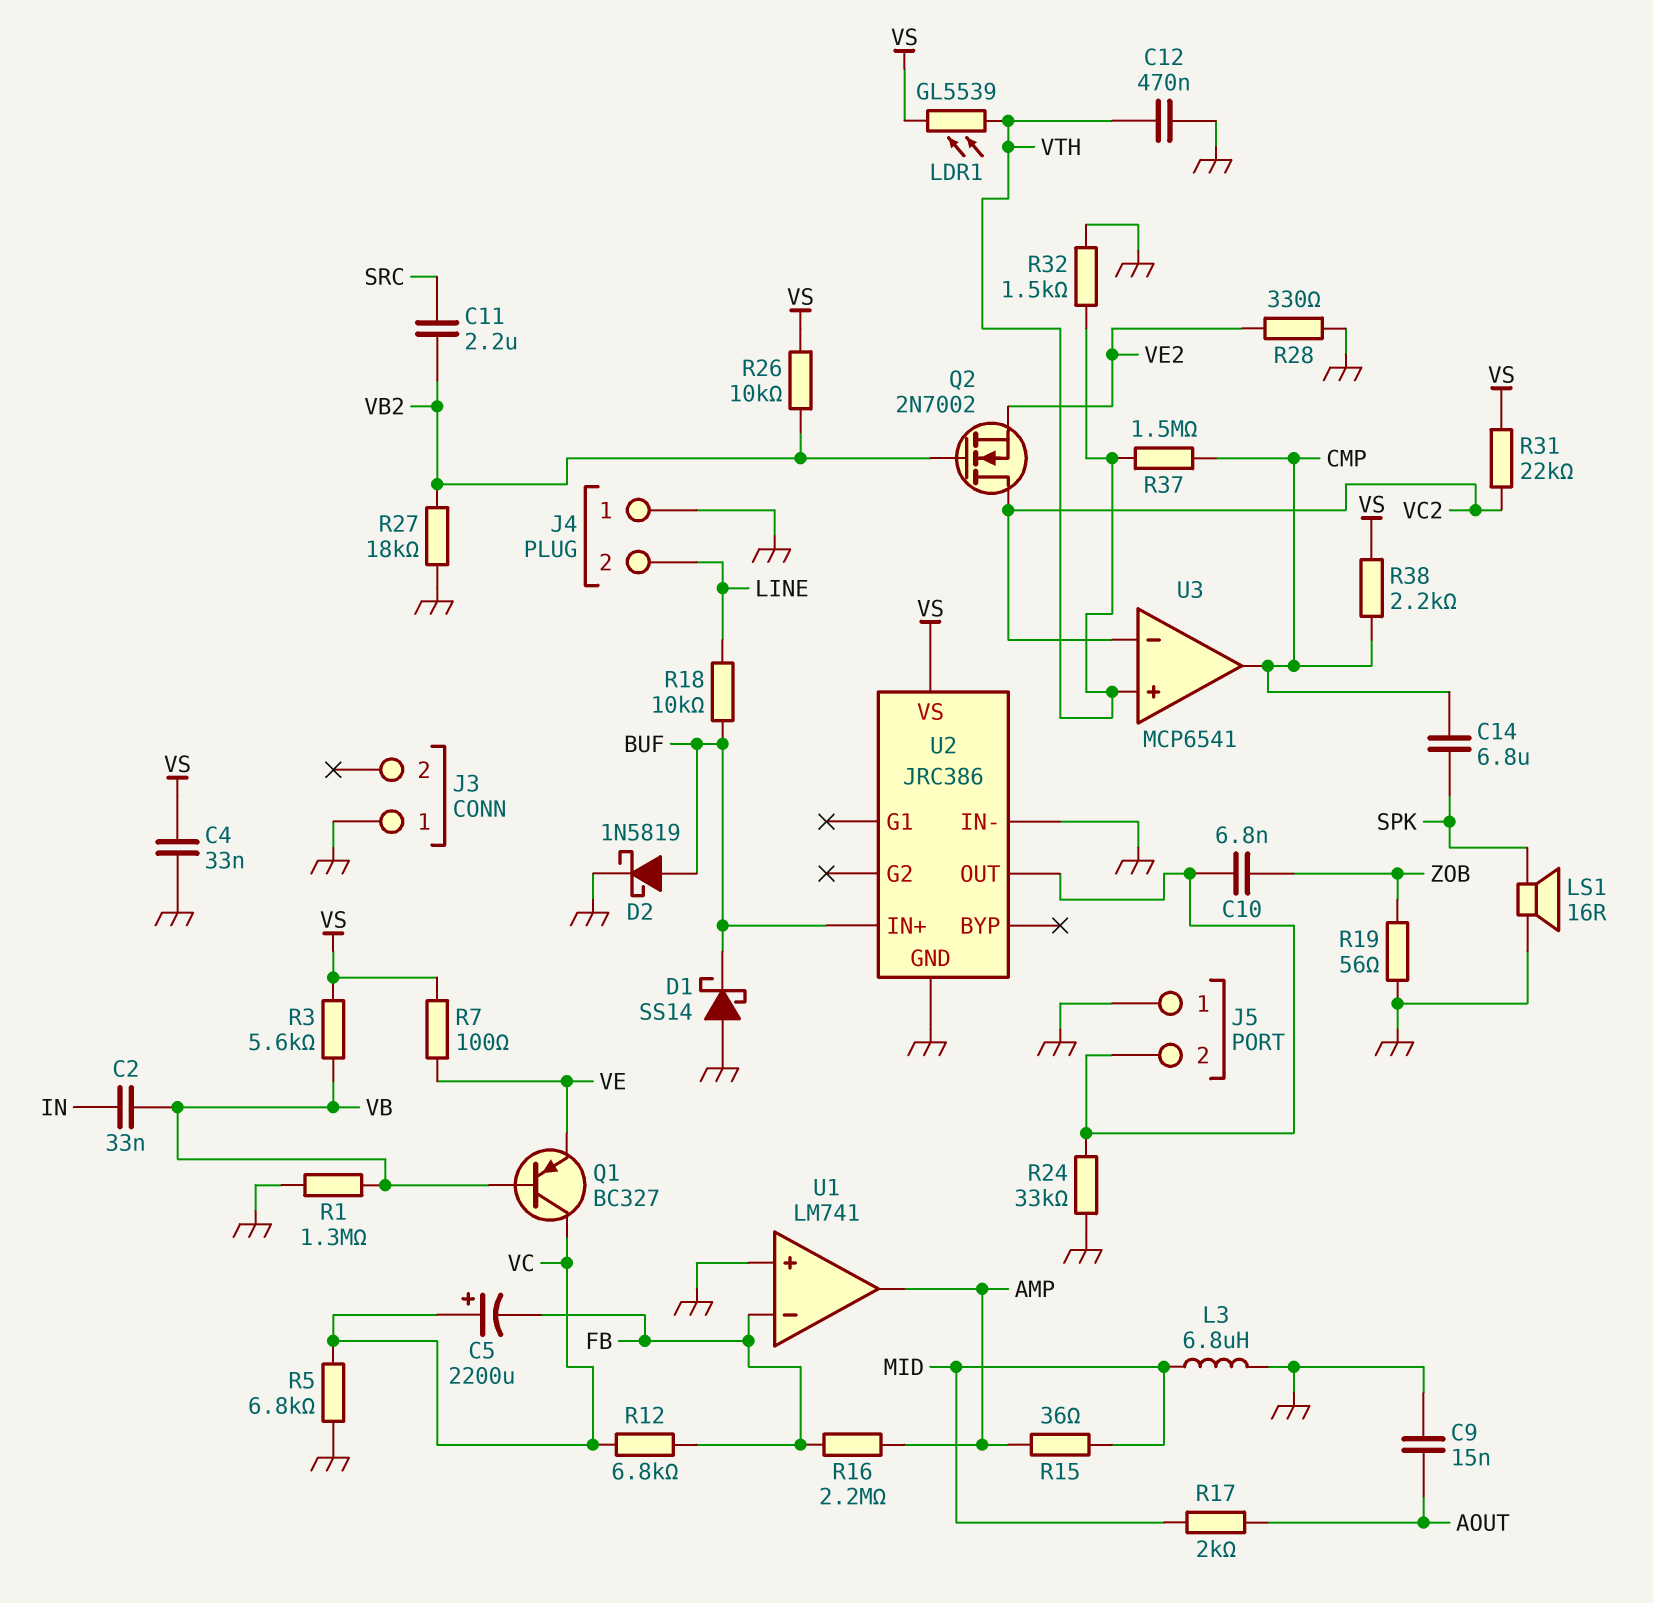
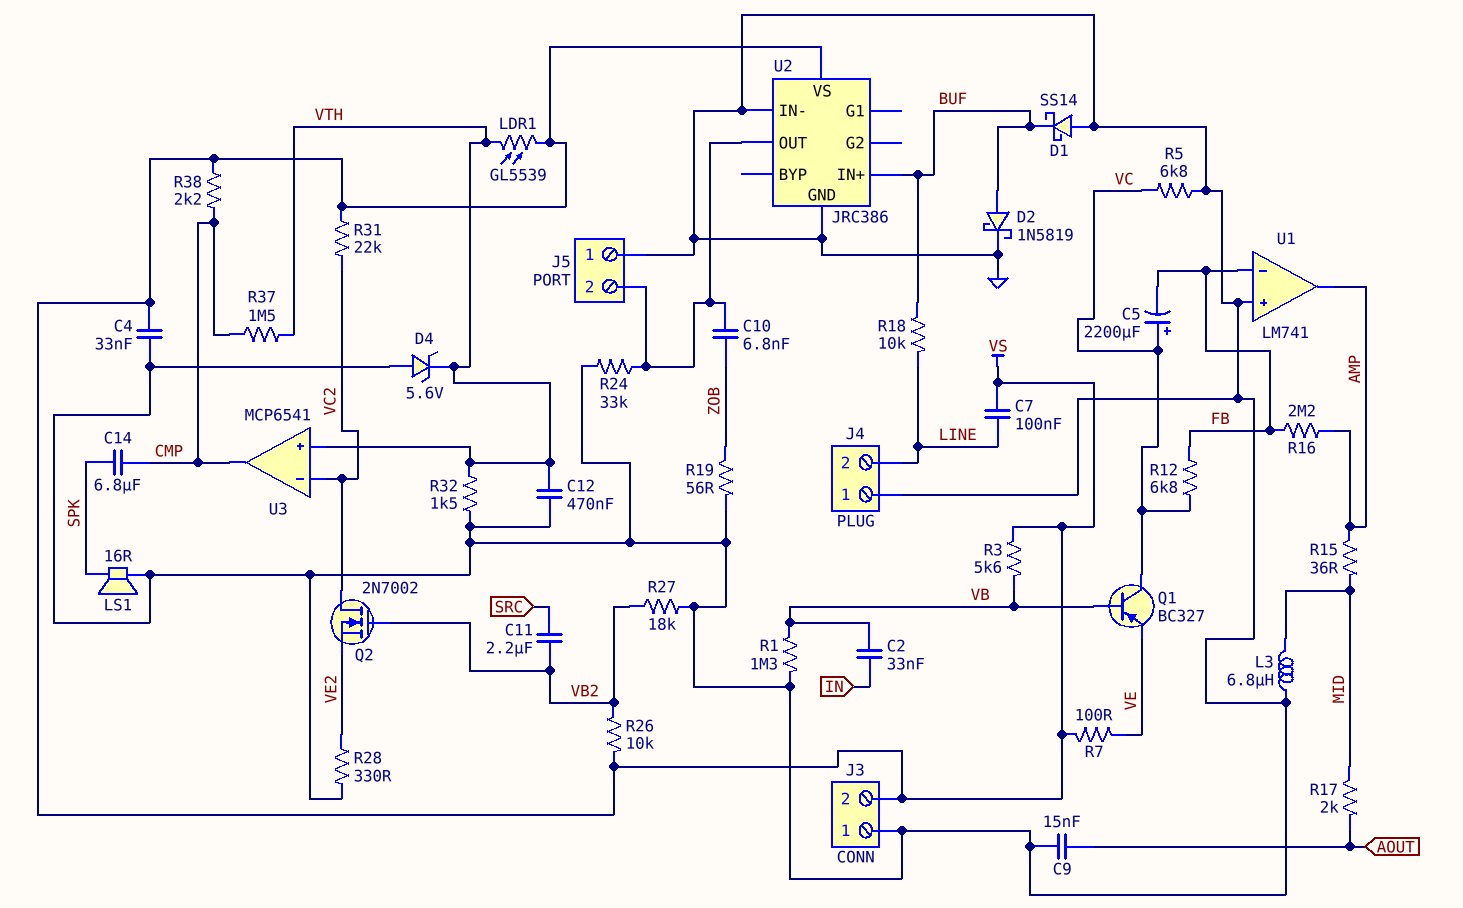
C7: none -> 100nF (LINE, VS)
D4: none -> zener 5.6V (A GND, K VTH)
J3 pin 2: none -> VS

